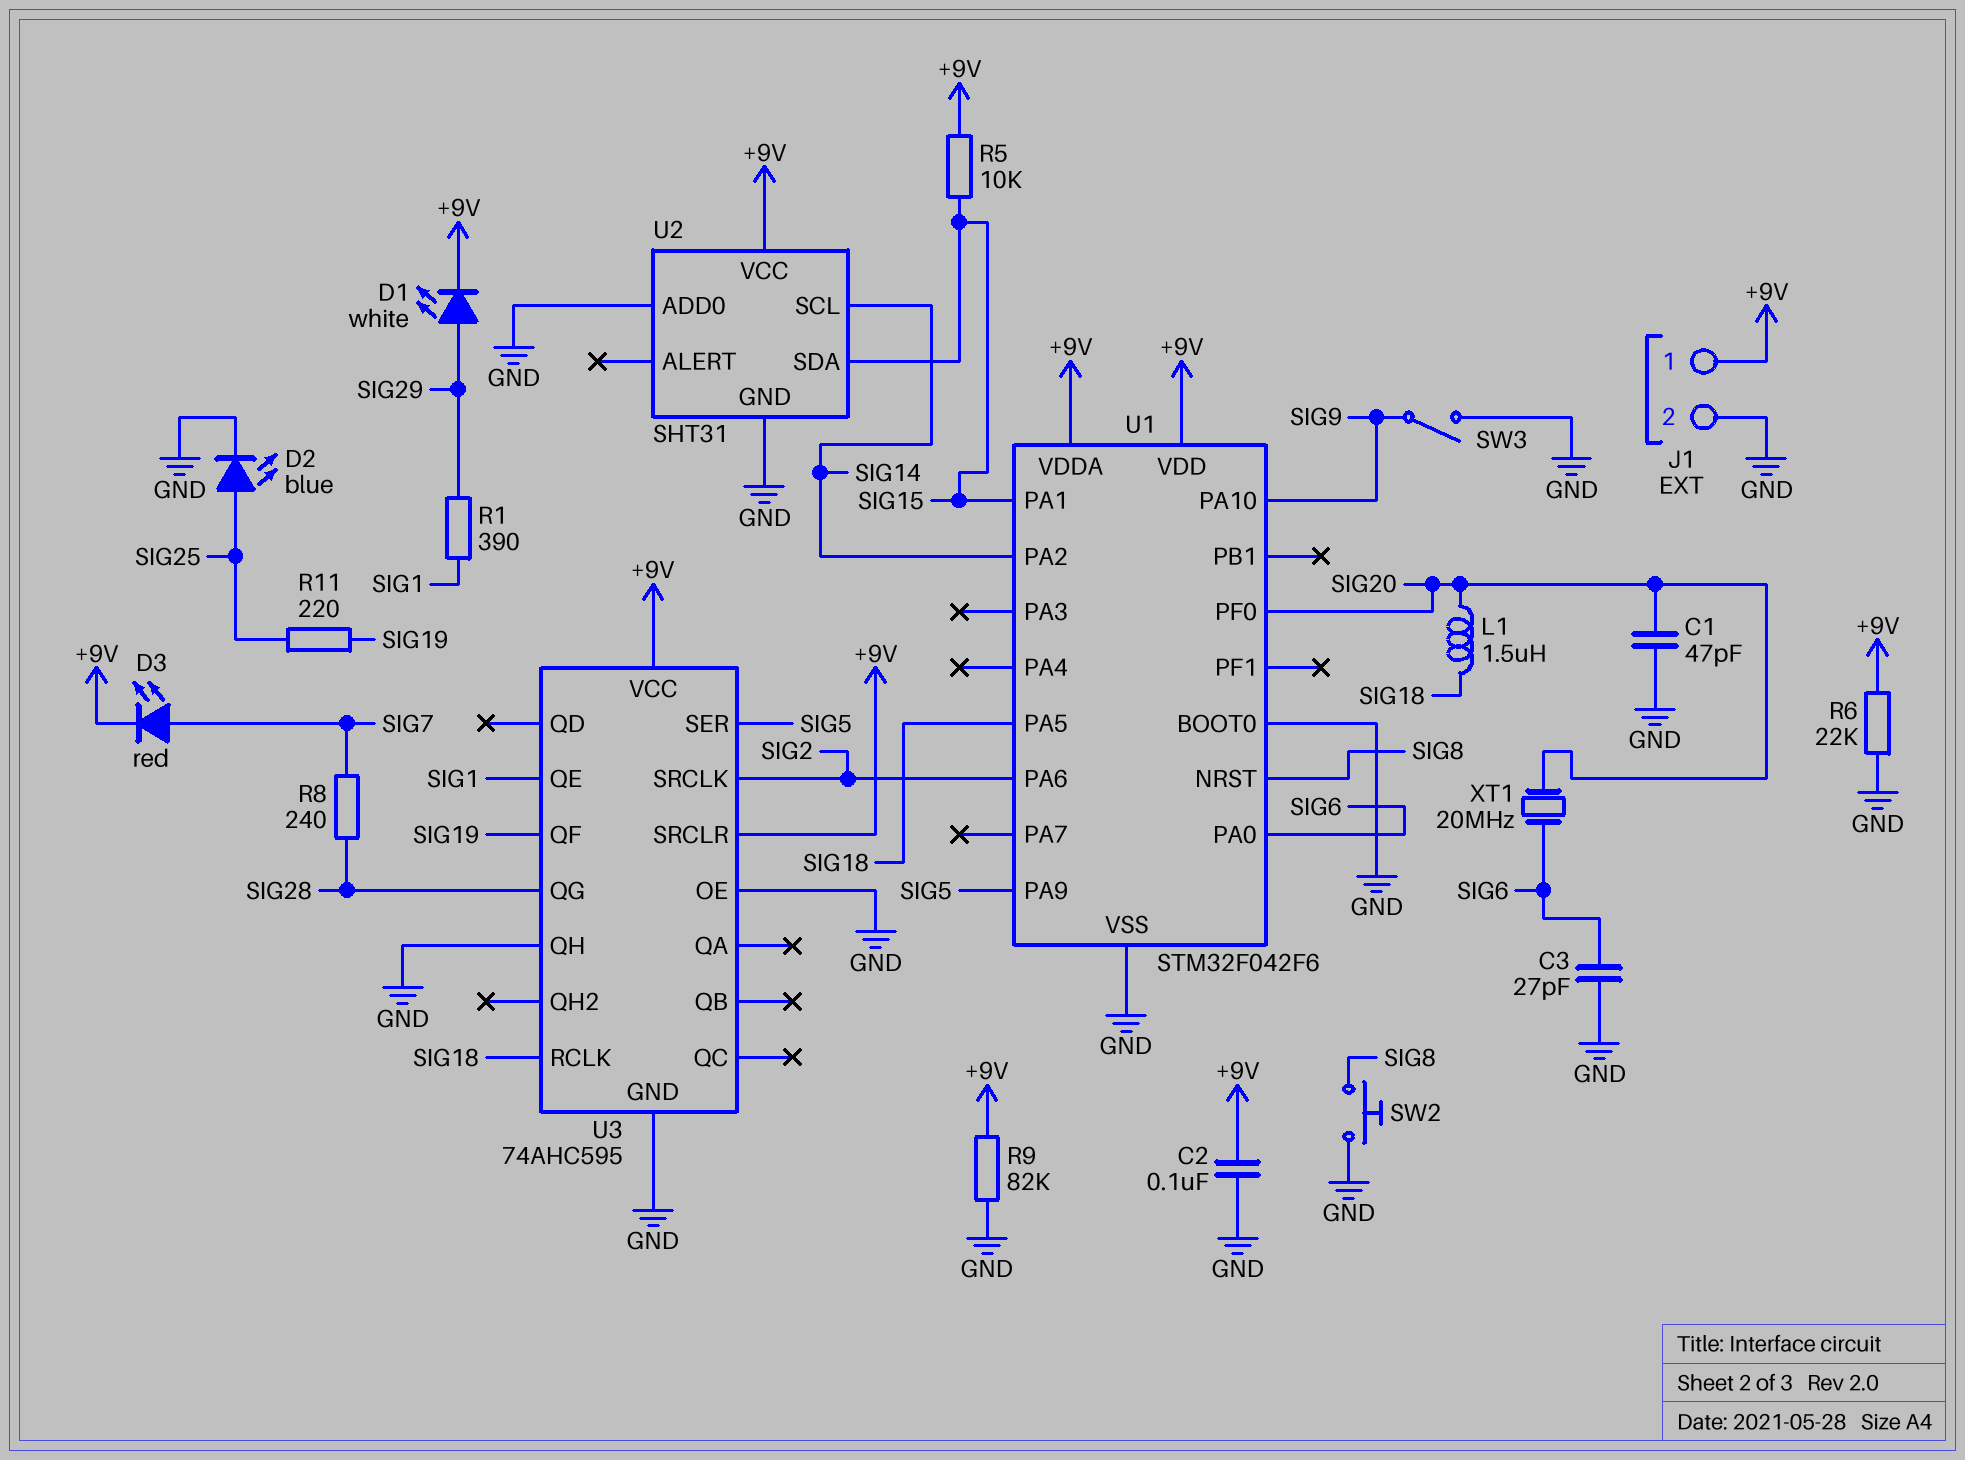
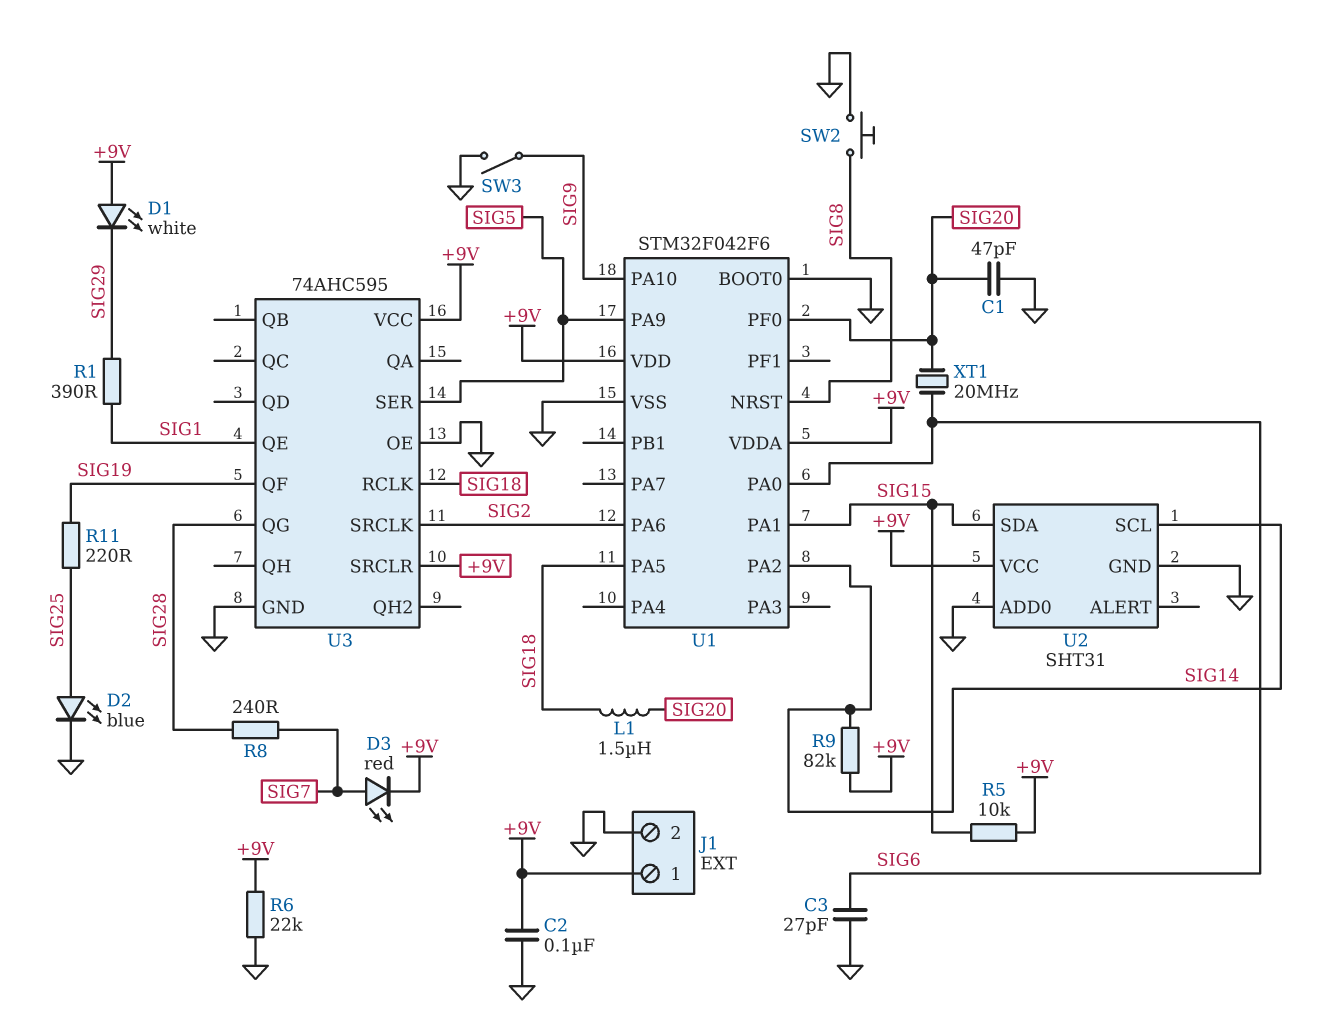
D1: LED white (A SIG29, K +9V) -> LED white (A +9V, K SIG29)
R9: 82k (+9V, GND) -> 82k (+9V, SIG14)
U3 pin QH: GND -> none

